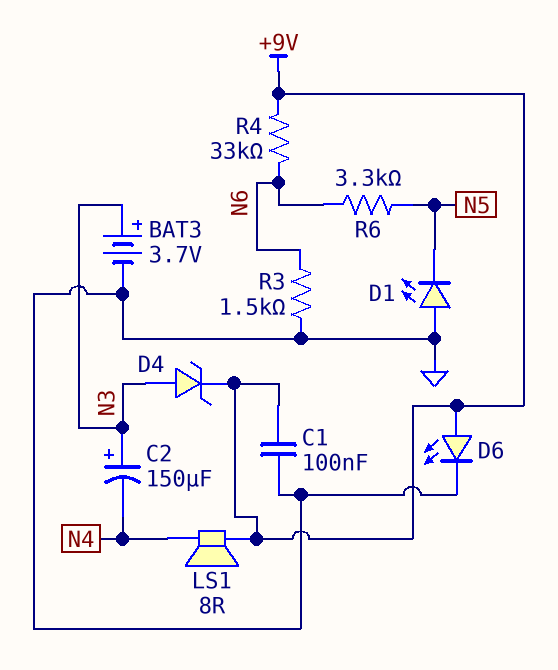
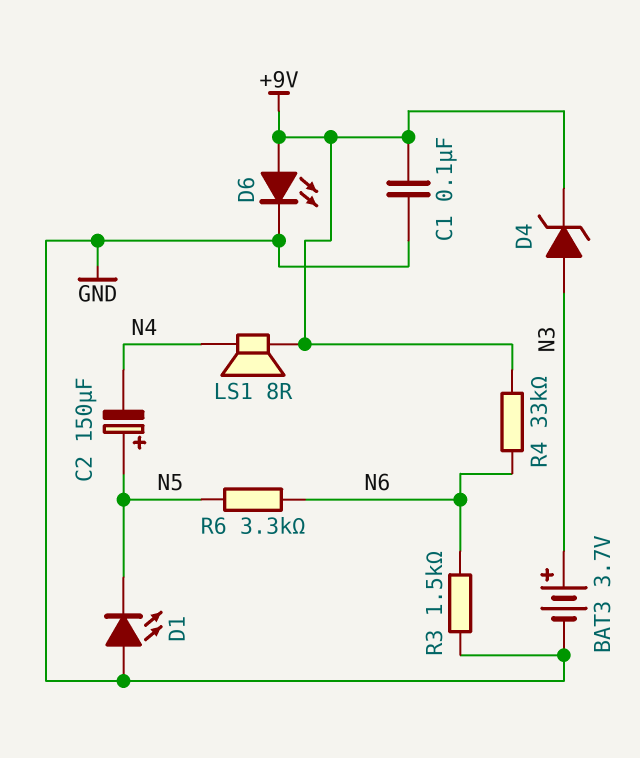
C2: 150uF (plus N3, minus N4) -> 150uF (plus N5, minus N4)

